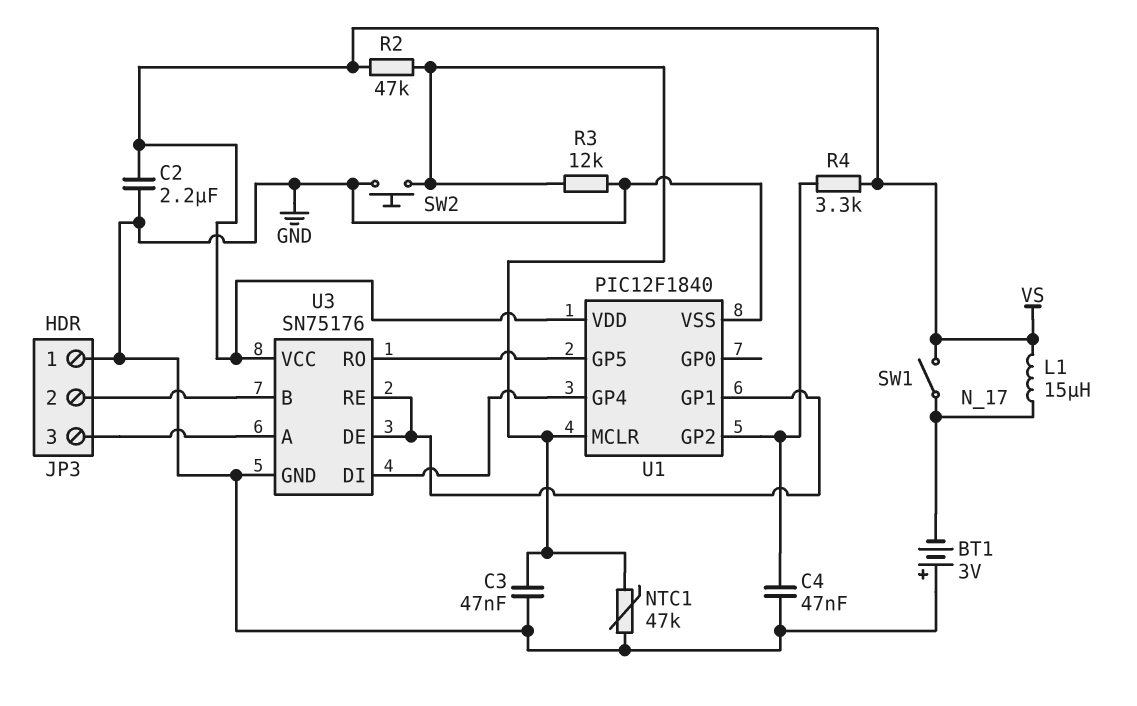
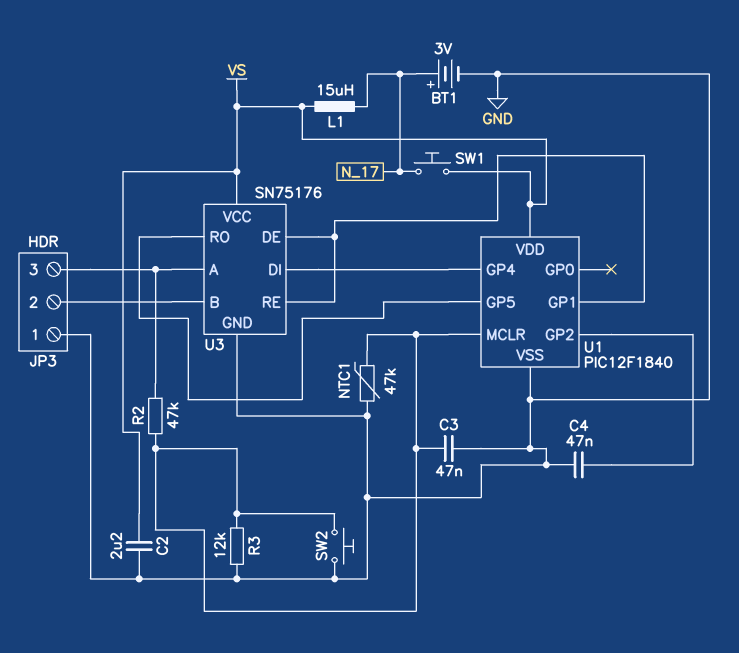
BT1: 3V (plus GND, minus N_17) -> 3V (plus N_17, minus GND)
R2: 47k (U1/MCLR, VS) -> 47k (JP3/3, U1/MCLR)
R4: 3.3k (U1/GP2, VS) -> none
SW1: switch (N_17, VS) -> button (N_17, VS)

